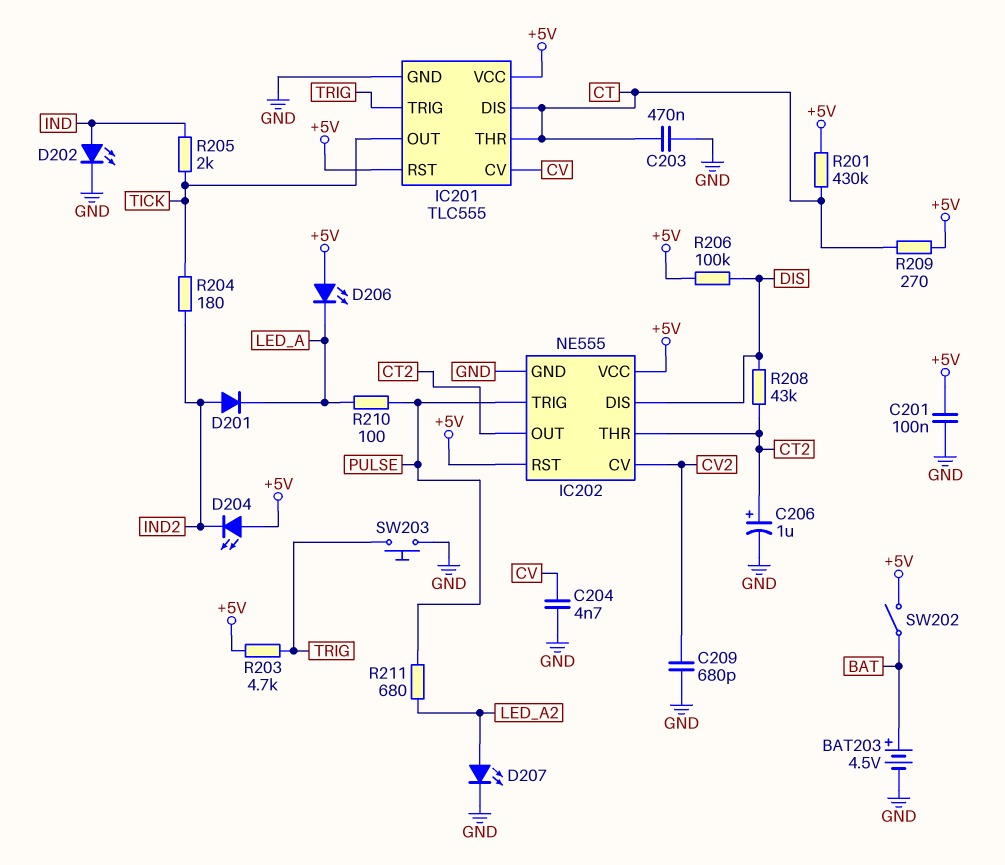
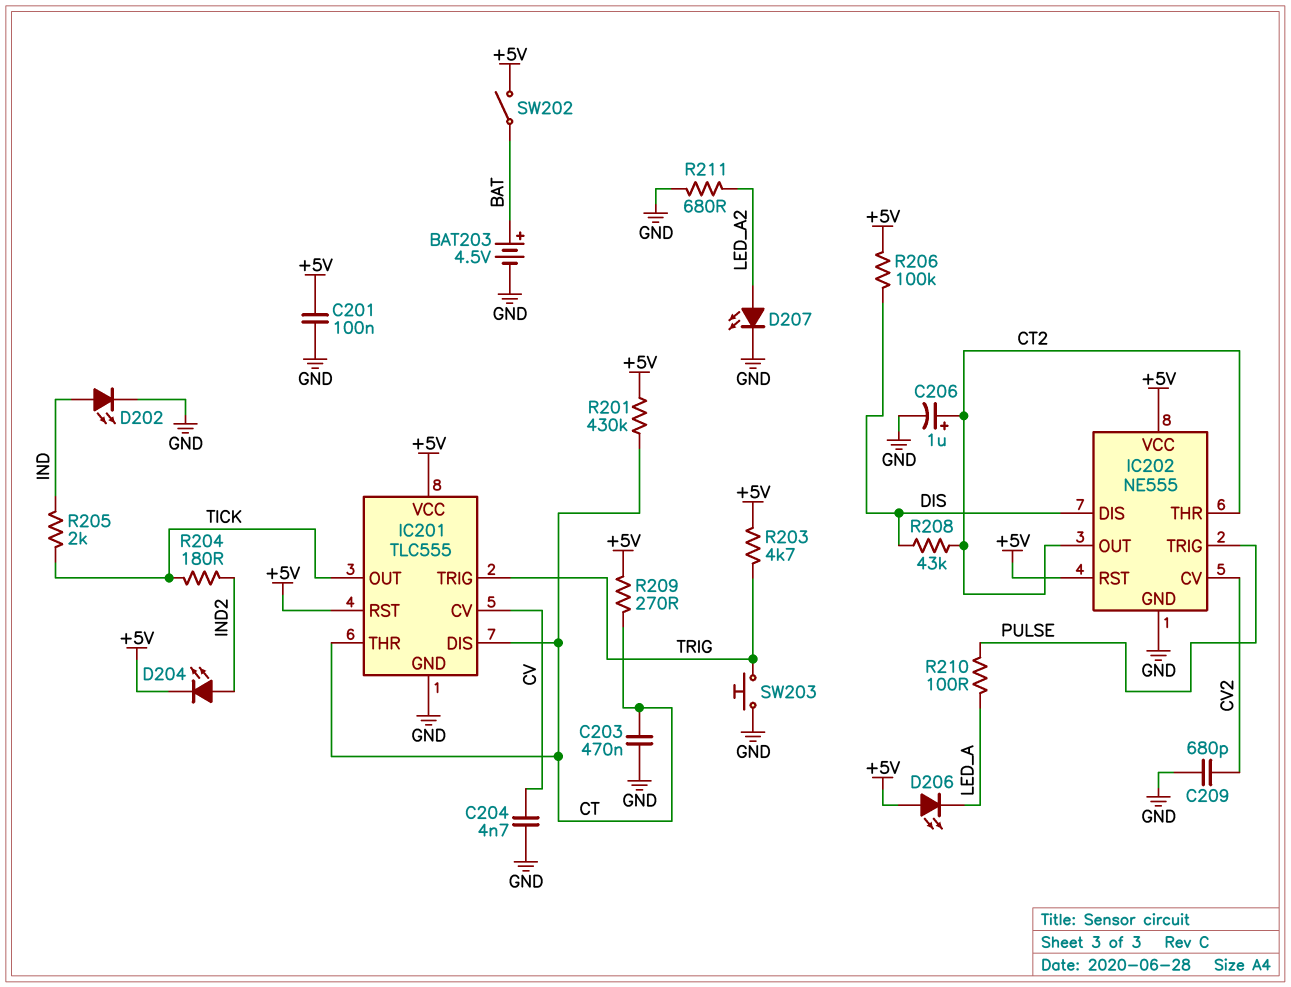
D201: diode (A IND2, K LED_A) -> none
D204: LED (A +5V, K IND2) -> LED (A IND2, K +5V)
R211: 680 (LED_A2, PULSE) -> 680 (GND, LED_A2)

